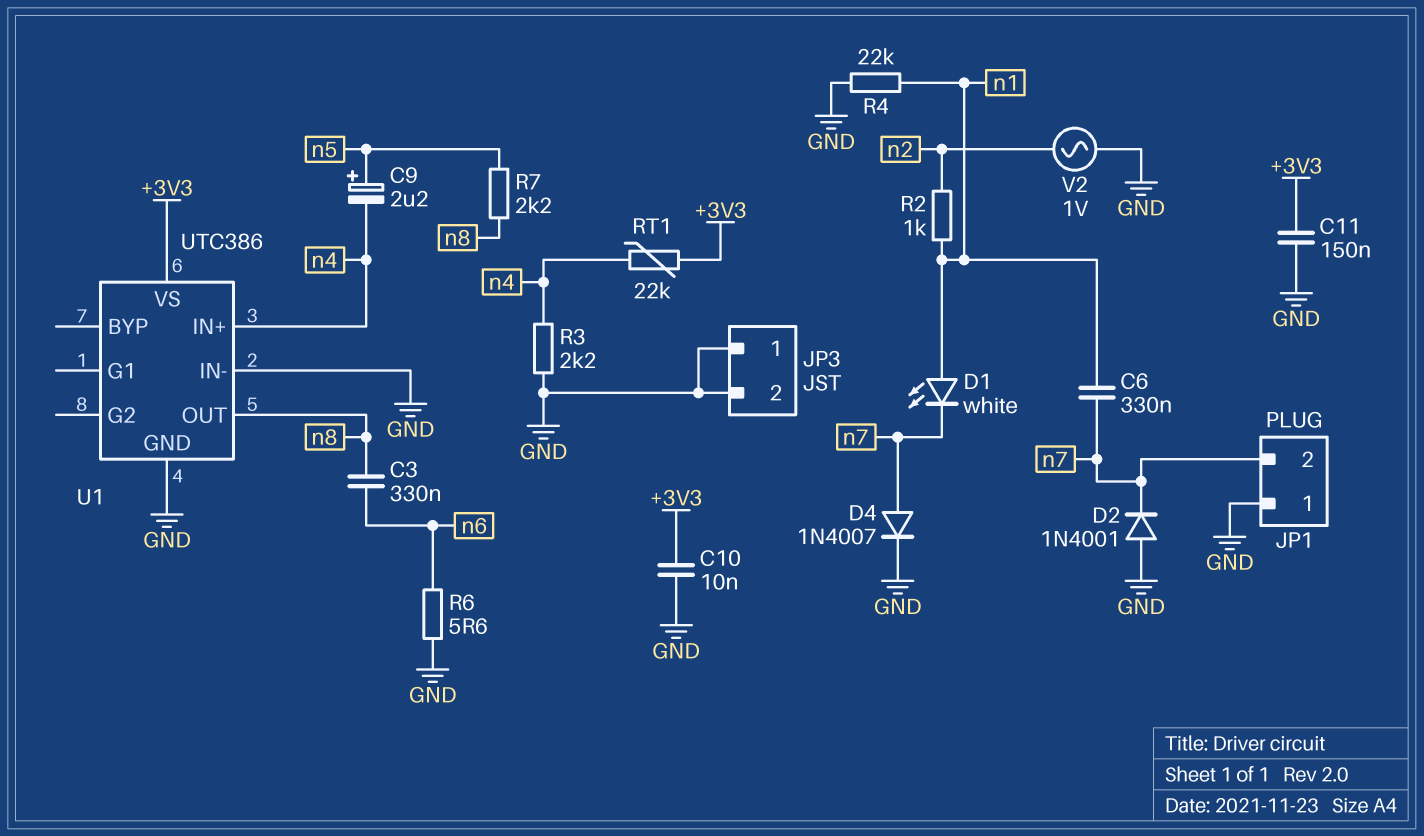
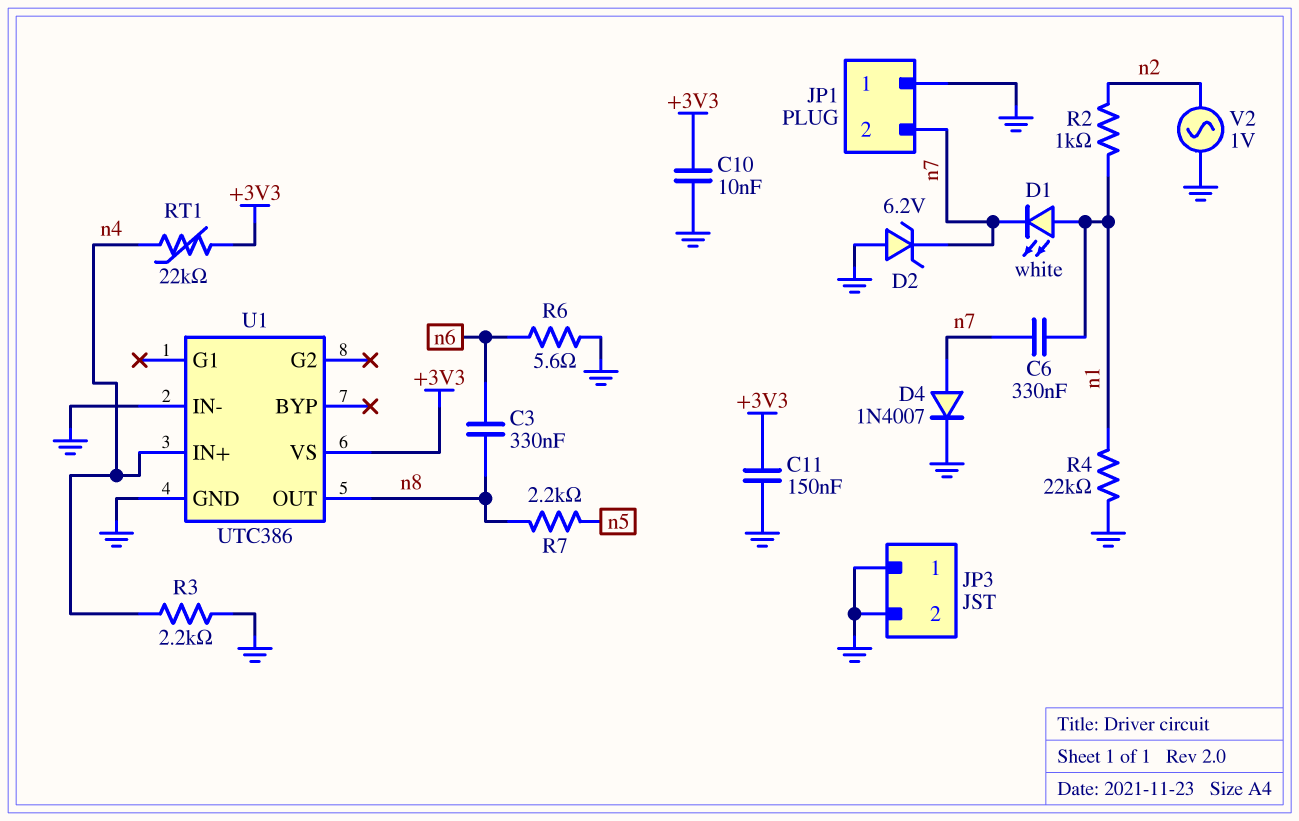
C9: 2.2uF (plus n5, minus n4) -> none
D2: diode 1N4001 (A GND, K n7) -> zener 6.2V (A GND, K n7)

